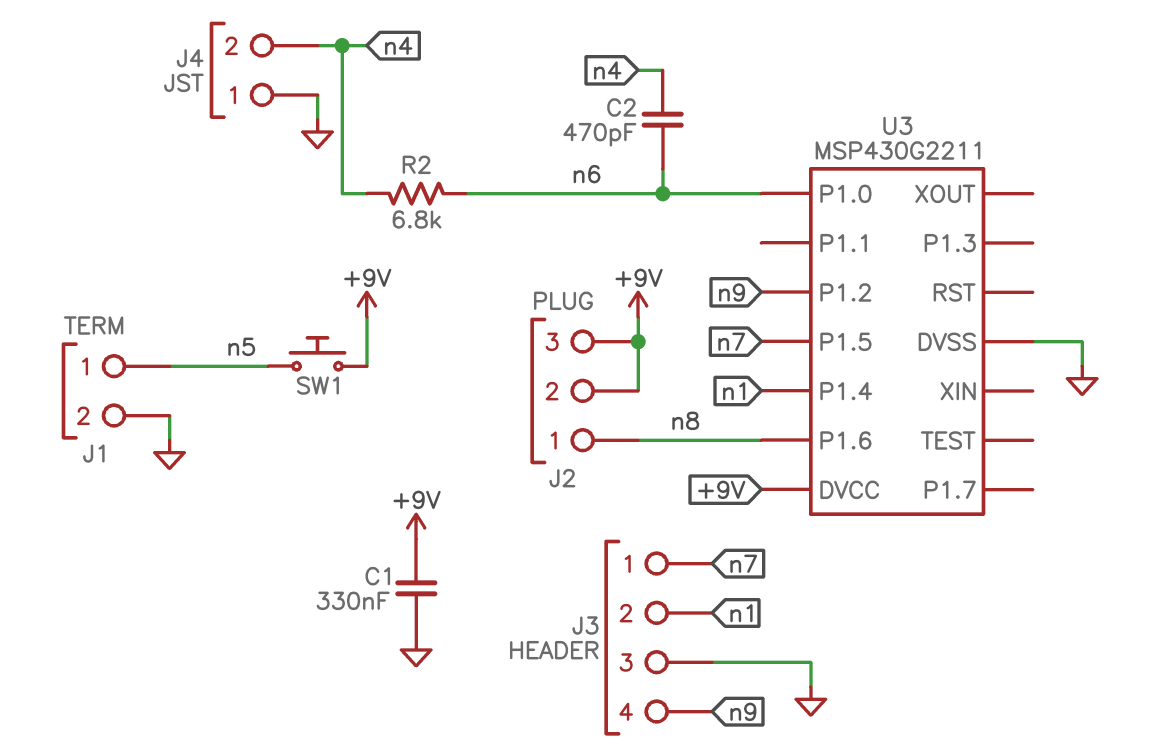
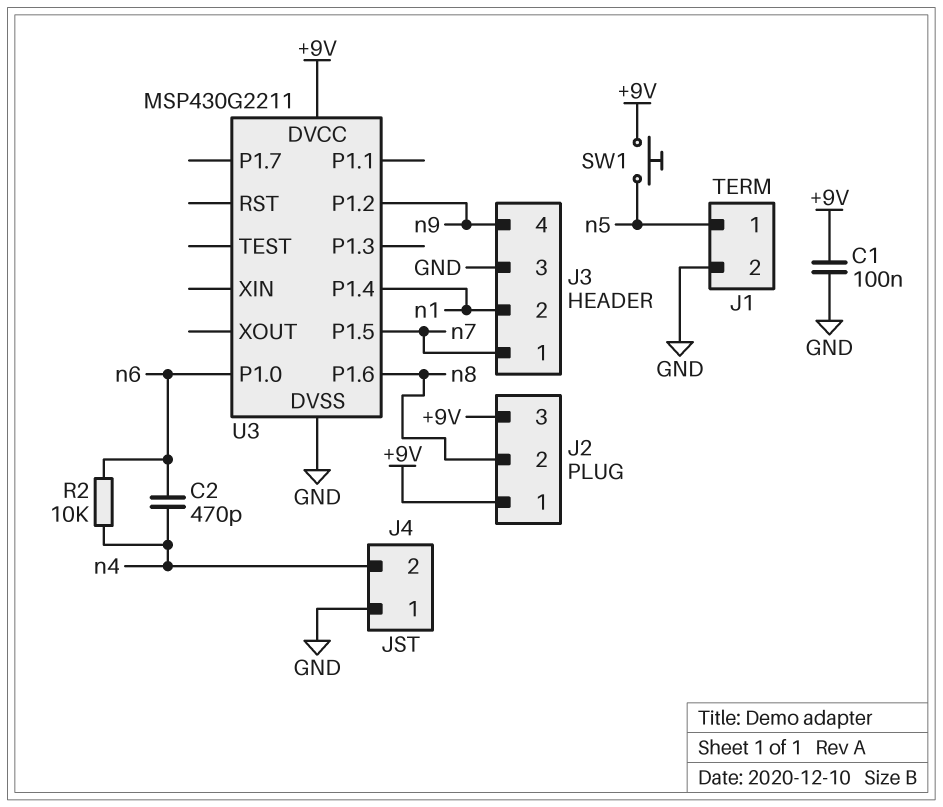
C1: 330nF (+9V, GND) -> 100nF (+9V, GND)
J2 pin 1: n8 -> +9V
J2 pin 2: +9V -> n8
R2: 6.8k (n4, n6) -> 10k (n4, n6)

